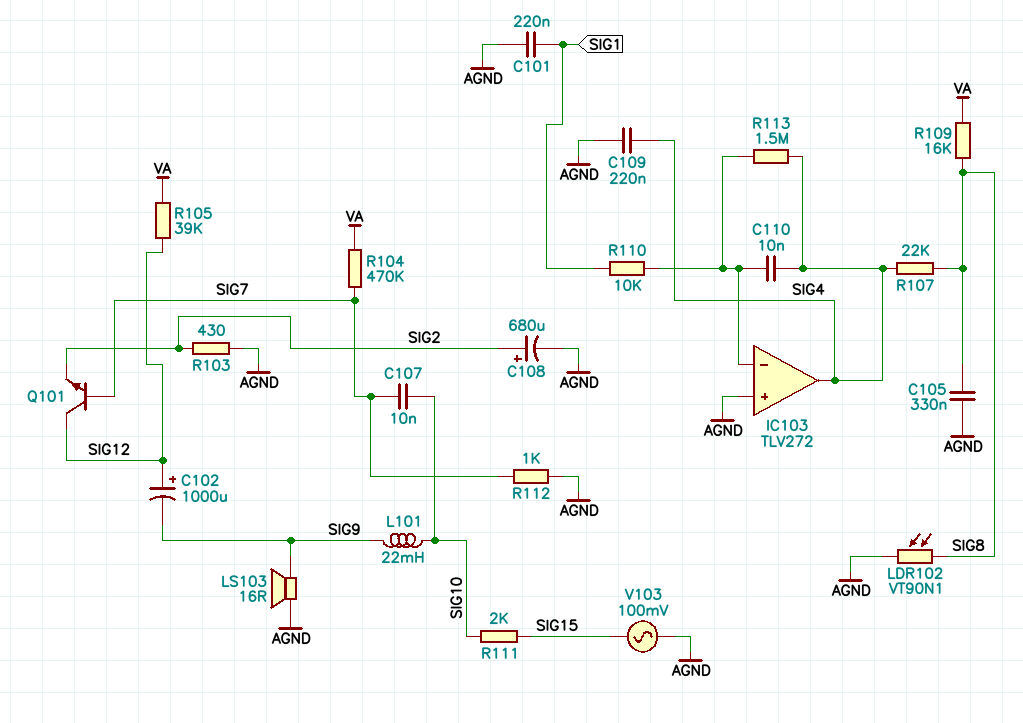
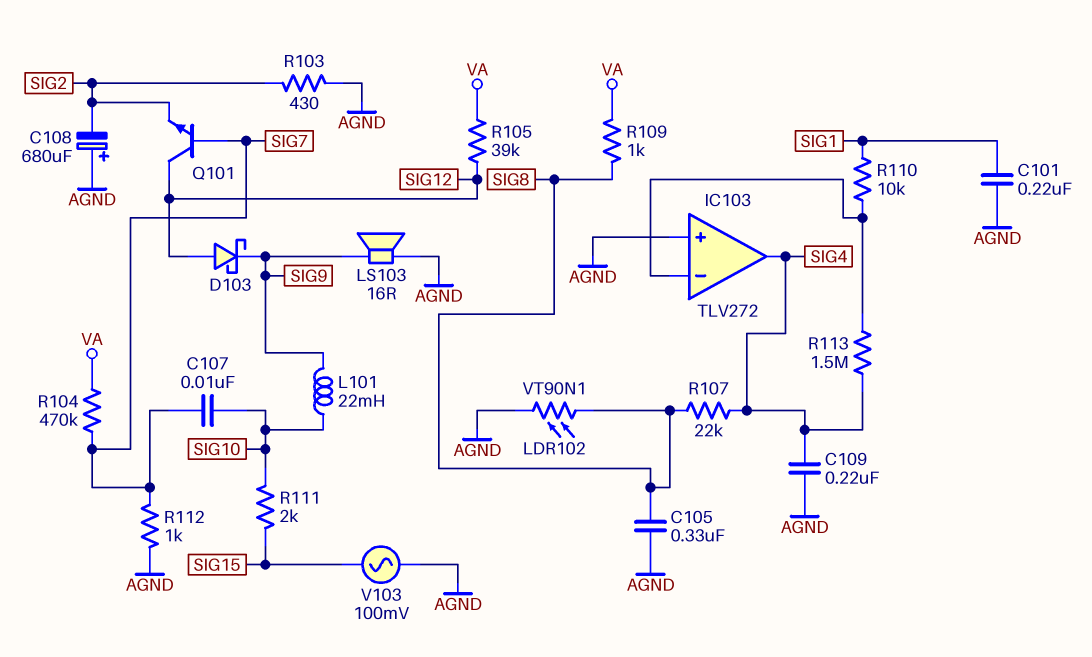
C102: 1000uF (plus SIG12, minus SIG9) -> none
C108: 680uF (plus SIG2, minus AGND) -> 680uF (plus AGND, minus SIG2)
C110: 10nF (IC103/in-, SIG4) -> none
D103: none -> schottky (A SIG12, K SIG9)
R109: 16k (SIG8, VA) -> 1k (SIG8, VA)

